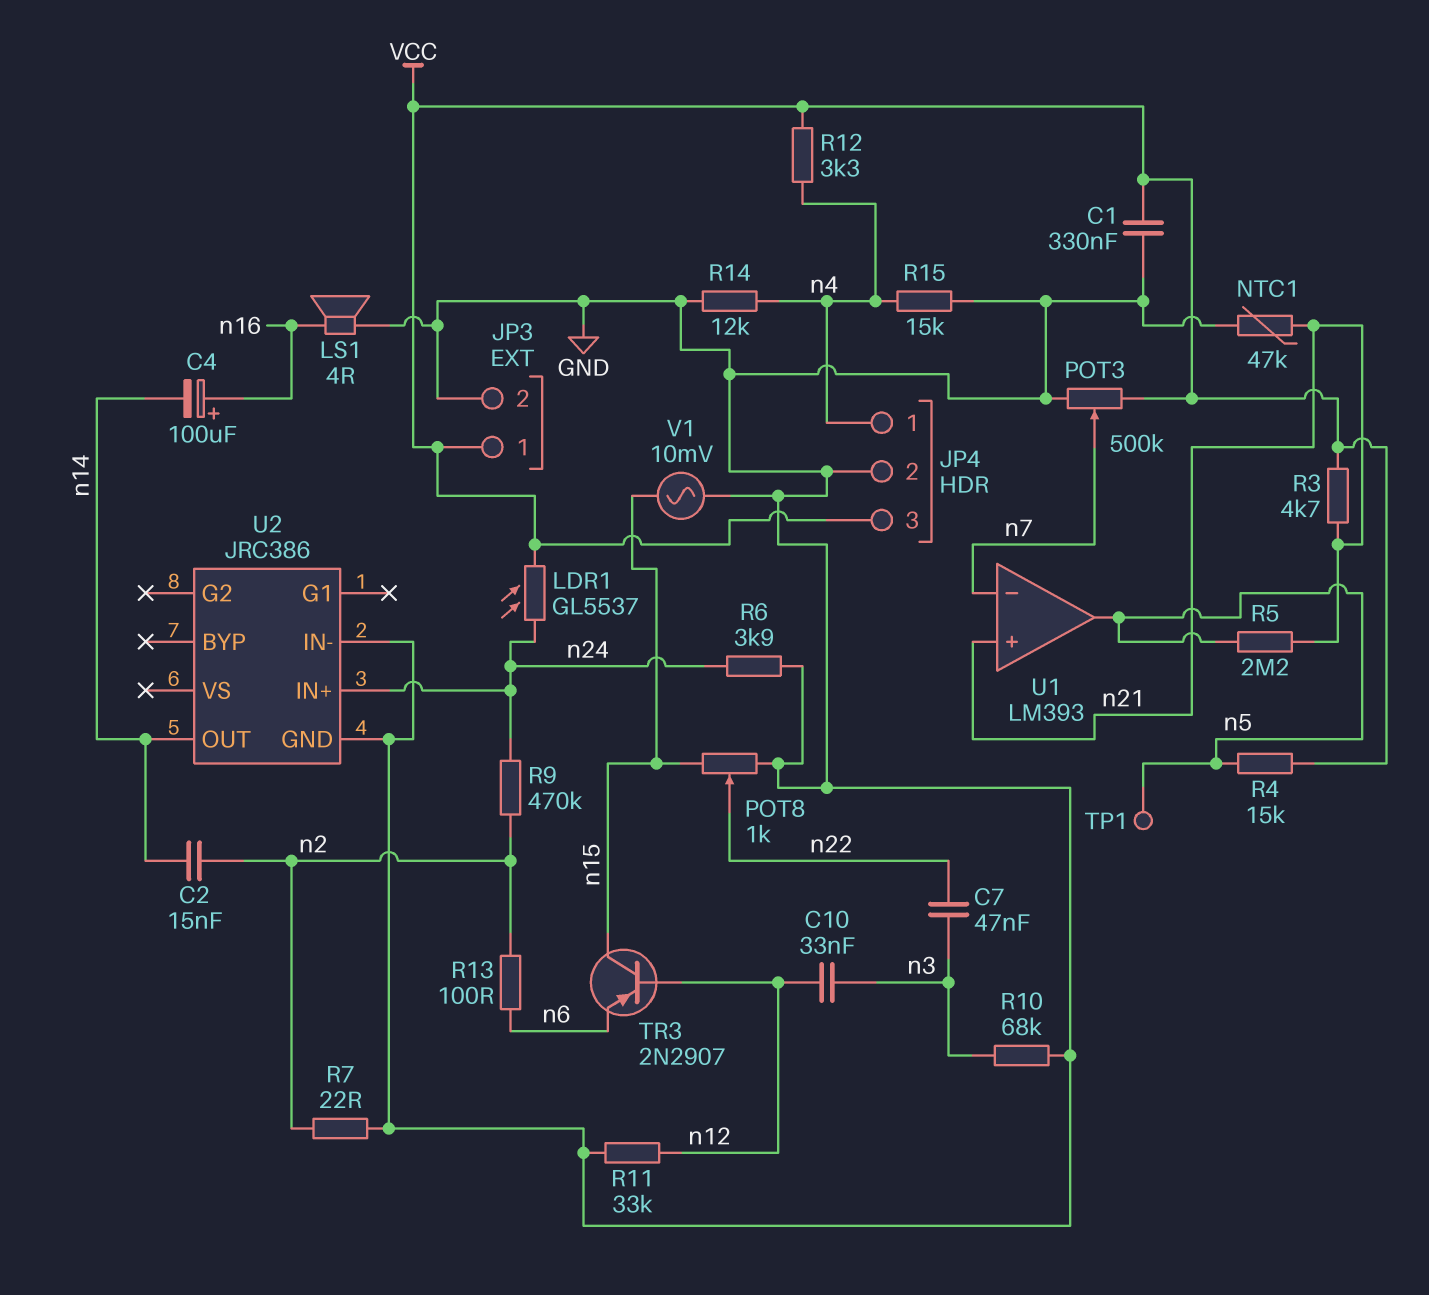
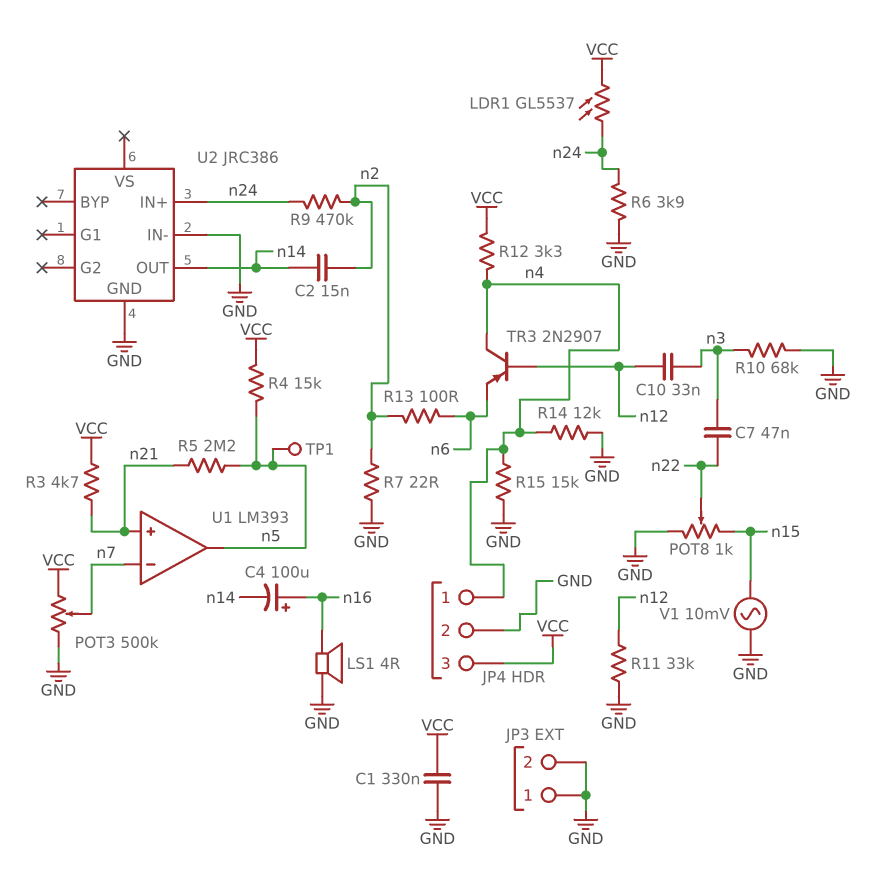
JP3 pin 1: VCC -> GND
NTC1: 47k (GND, n21) -> none
TR3: PNP 2N2907 (B n12, C n15, E n6) -> PNP 2N2907 (B n12, C n4, E n6)

